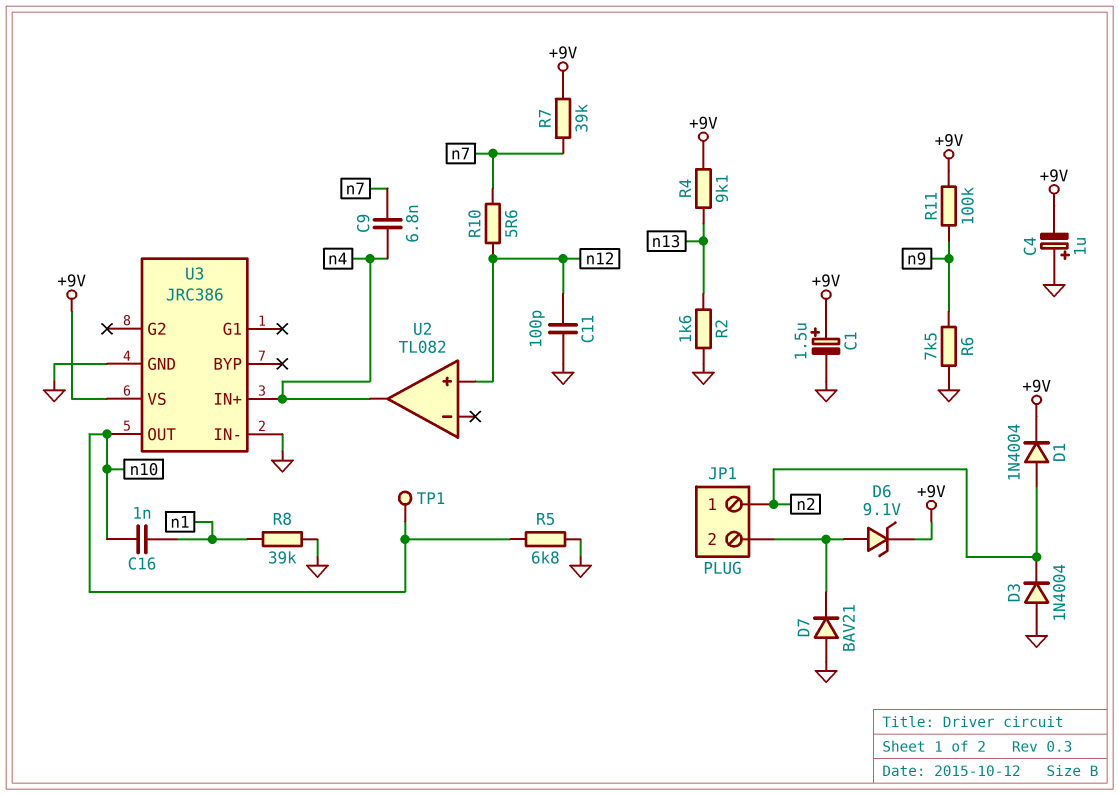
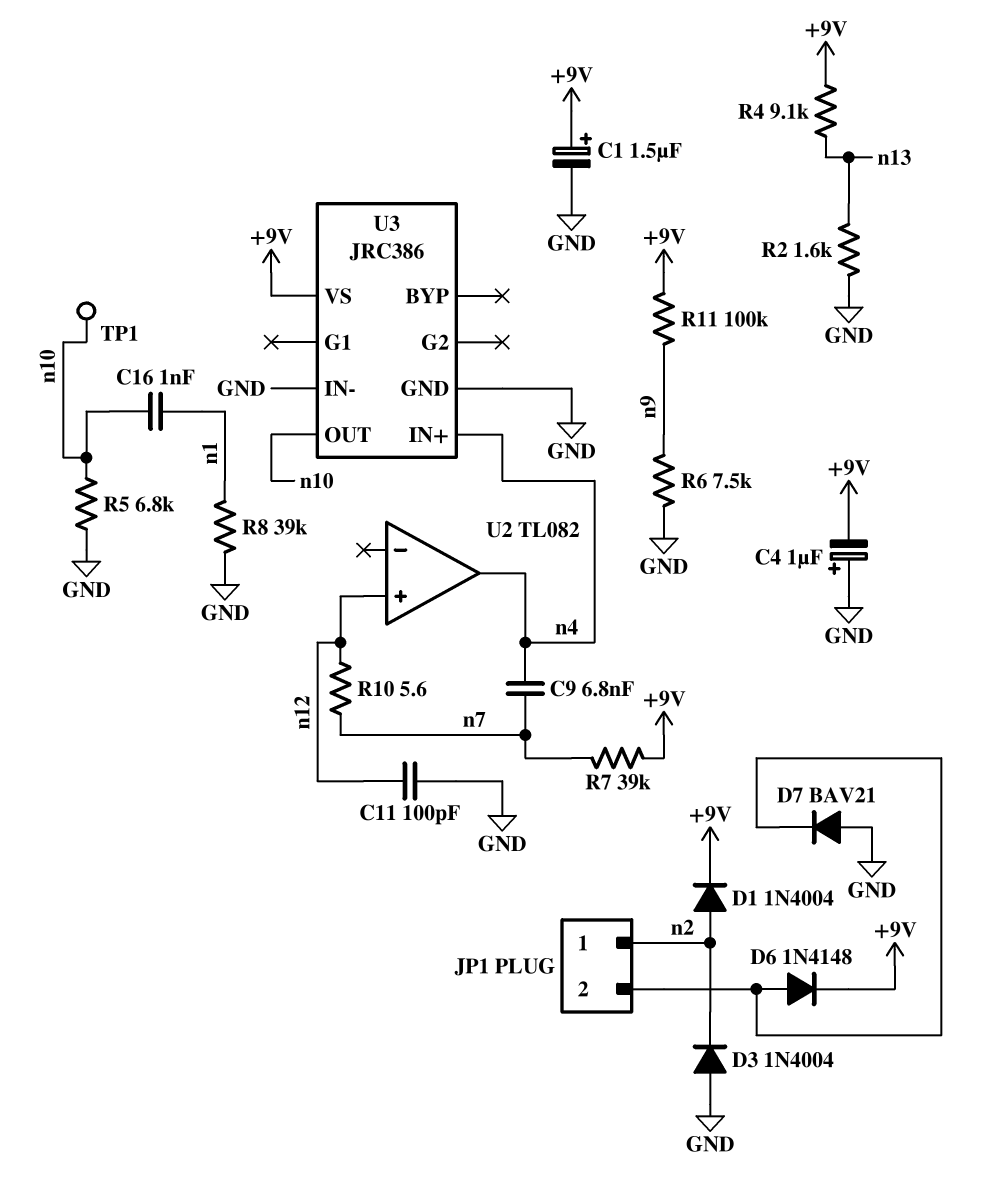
D6: zener 9.1V (A JP1/2, K +9V) -> diode 1N4148 (A JP1/2, K +9V)

